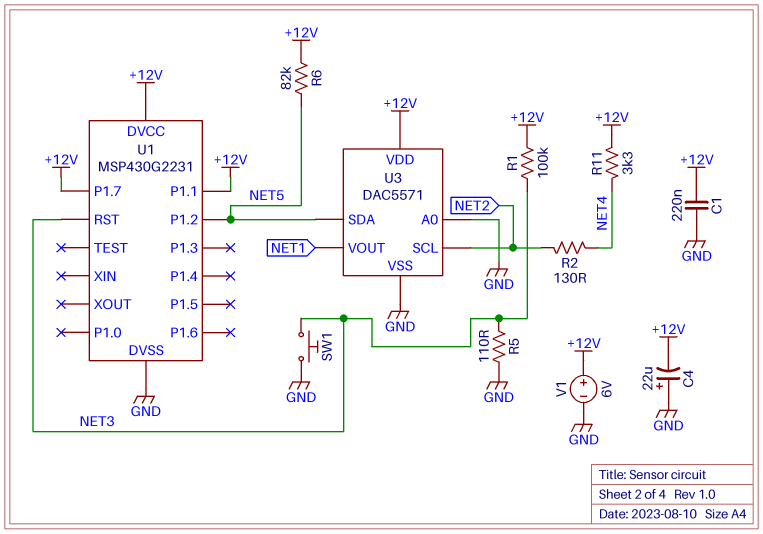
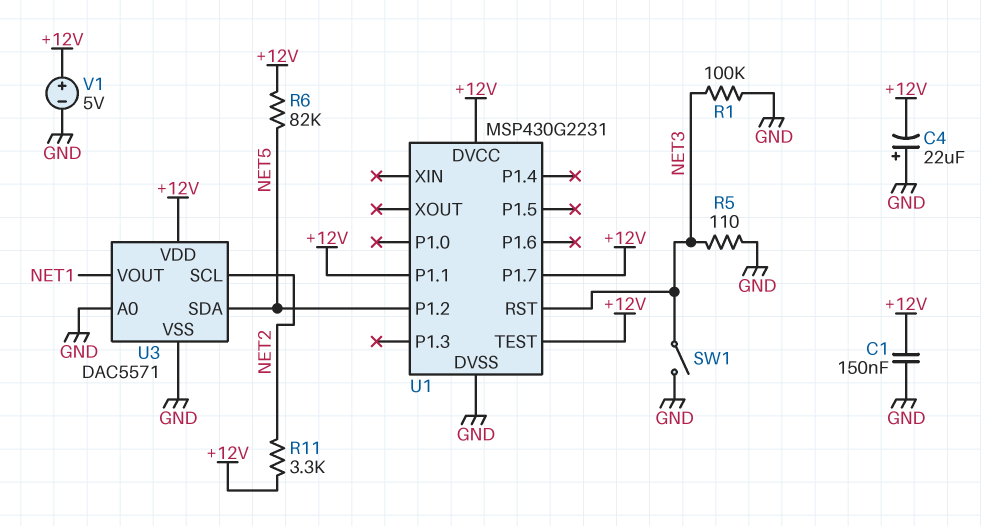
C1: 220nF (+12V, GND) -> 150nF (+12V, GND)
R1: 100k (+12V, NET3) -> 100k (GND, NET3)
R2: 130 (NET2, NET4) -> none
R11: 3.3k (+12V, NET4) -> 3.3k (+12V, NET2)
SW1: button (GND, NET3) -> switch (GND, NET3)
U1 pin TEST: none -> +12V
V1: 6V (plus +12V, minus GND) -> 5V (plus +12V, minus GND)

